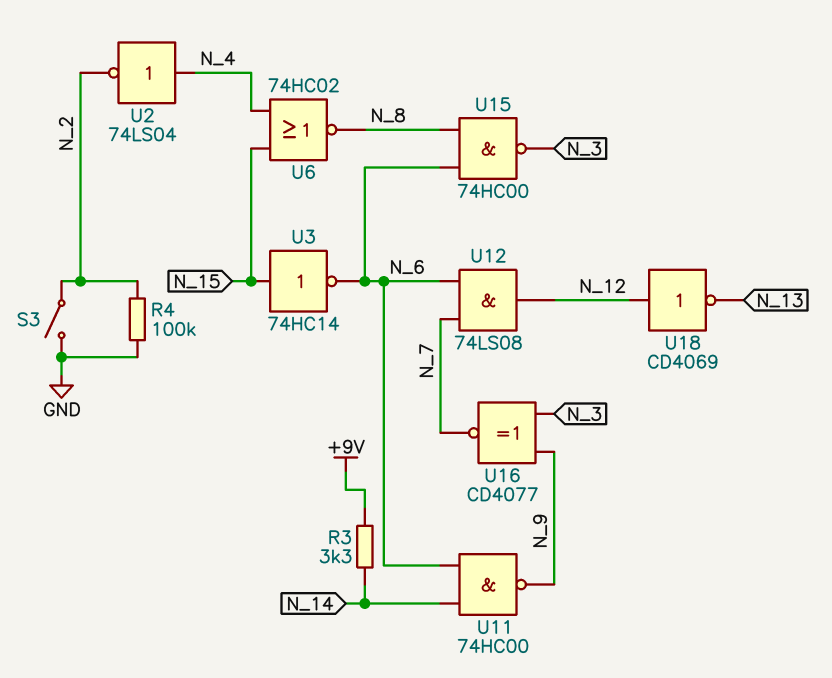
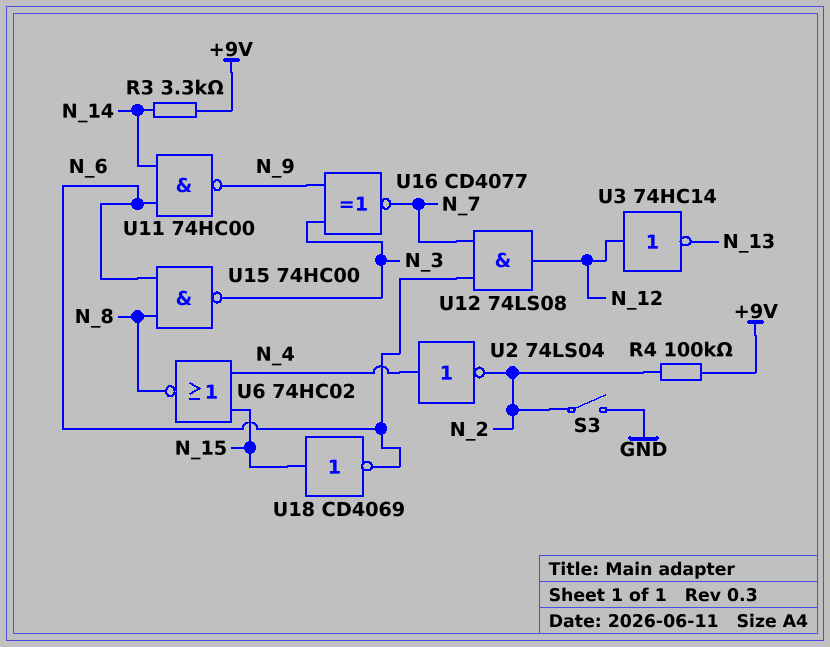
R4: 100k (GND, N_2) -> 100k (+9V, N_2)
U3: NOT 74HC14 (in N_15, out N_6) -> NOT 74HC14 (in N_12, out N_13)
U18: NOT CD4069 (in N_12, out N_13) -> NOT CD4069 (in N_15, out N_6)

